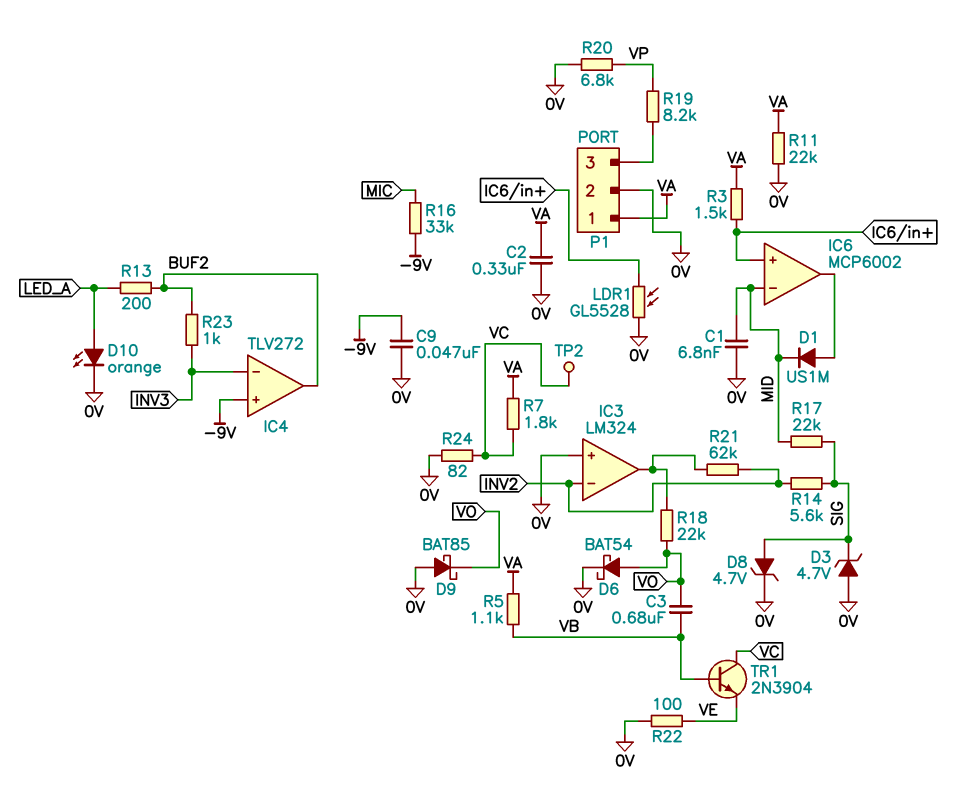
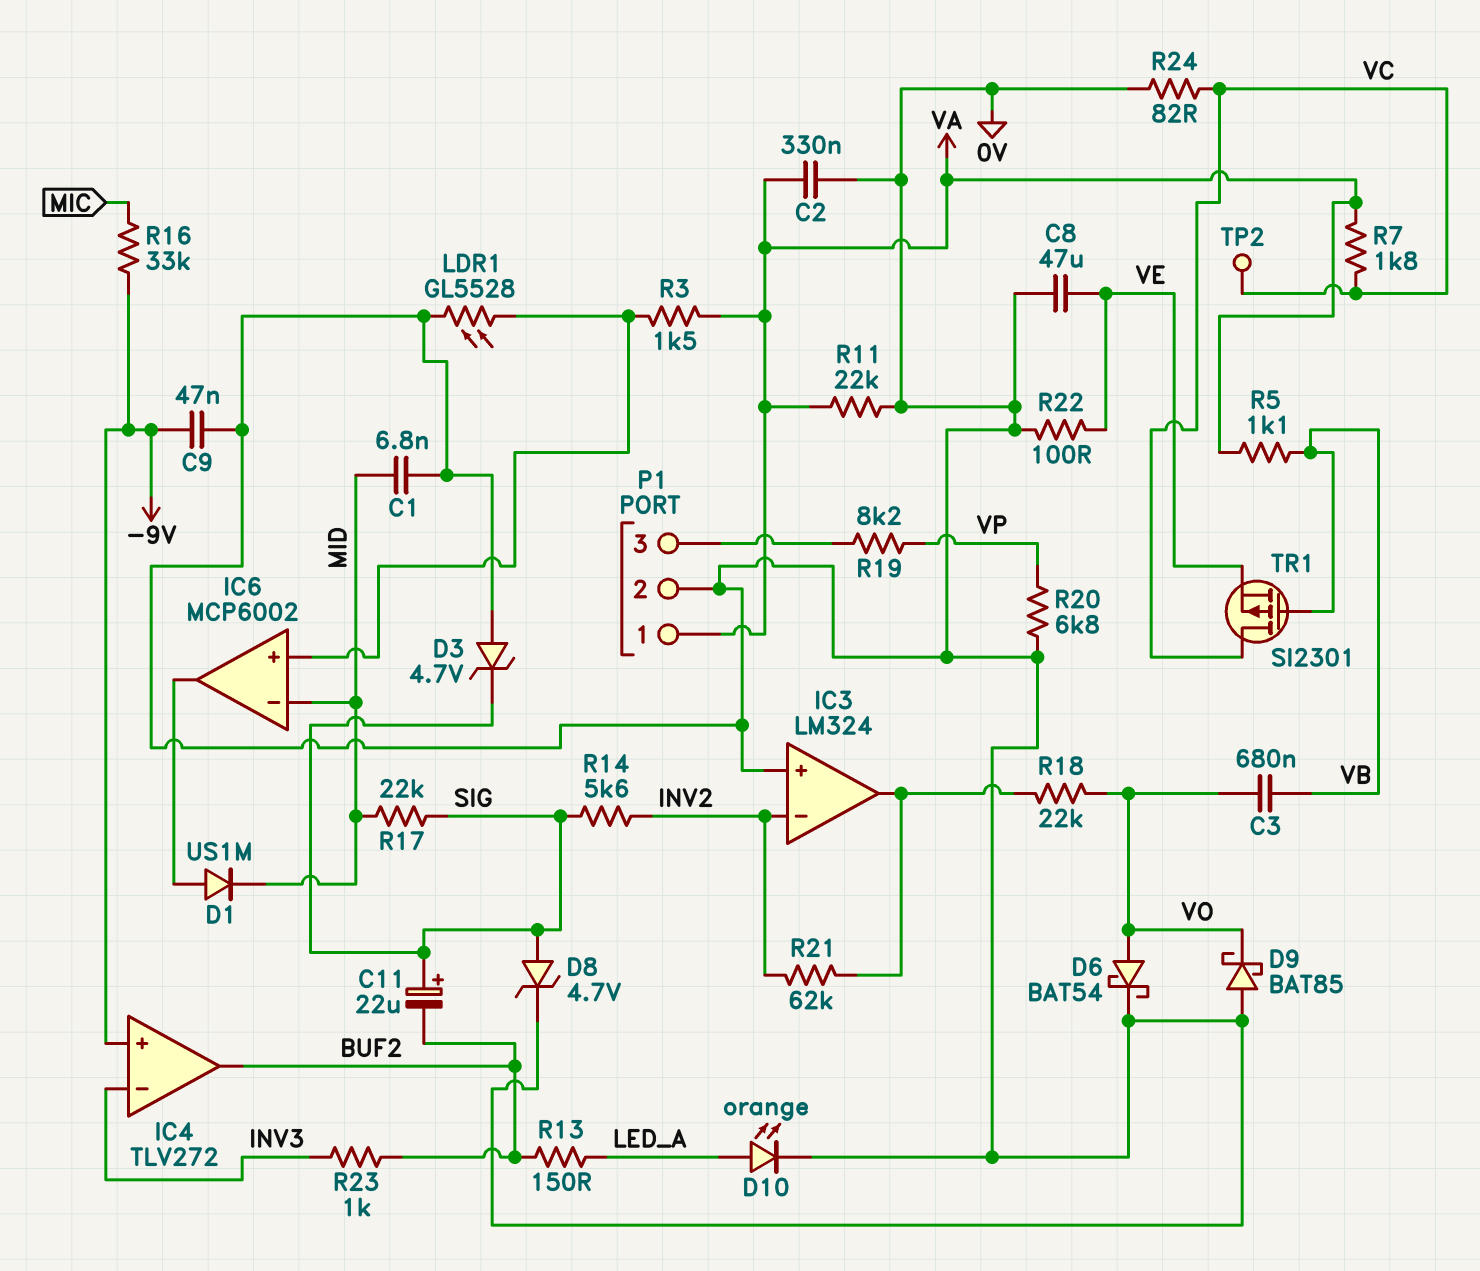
C8: none -> 47uF (0V, VE)
C11: none -> 22uF (plus SIG, minus BUF2)
R13: 200 (BUF2, LED_A) -> 150 (BUF2, LED_A)
TR1: NPN 2N3904 (B VB, C VC, E VE) -> PMOS SI2301 (G VB, D VC, S VE)

